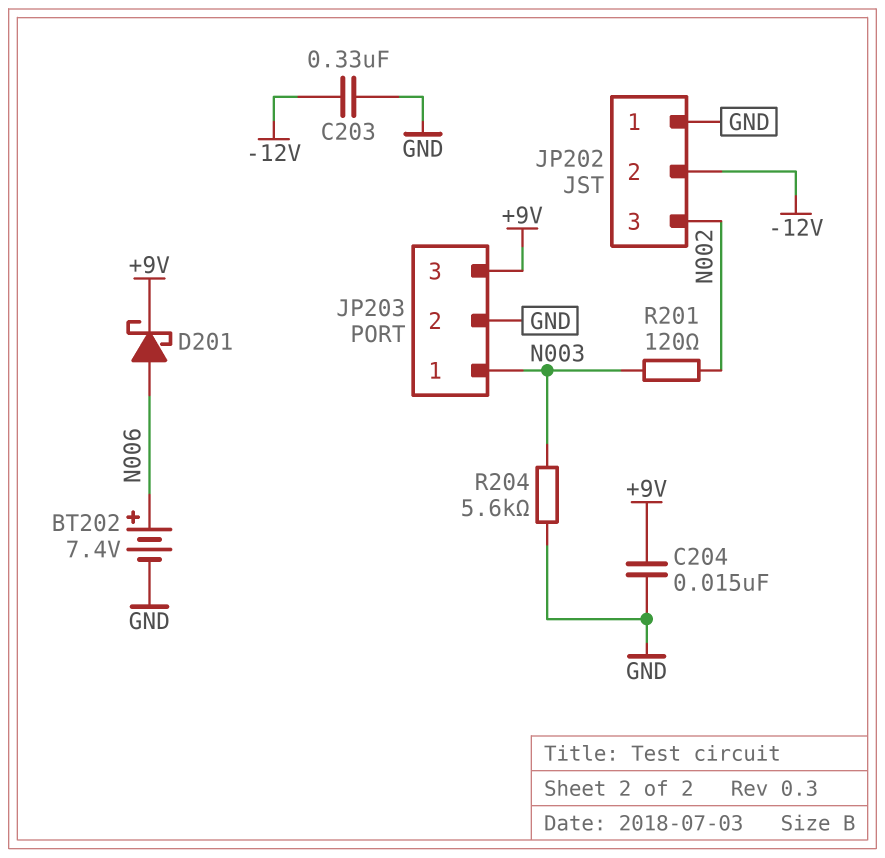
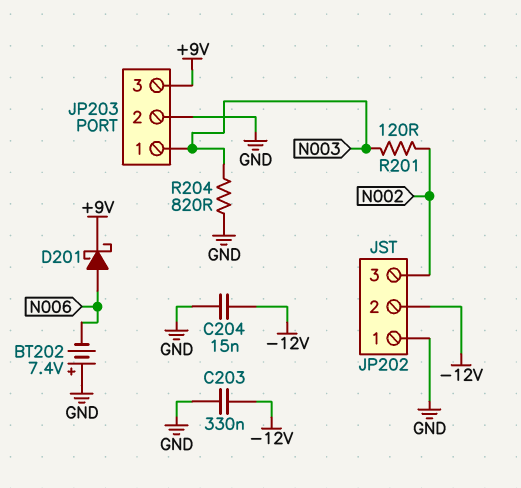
BT202: 7.4V (plus N006, minus GND) -> 7.4V (plus GND, minus N006)
C204: 15nF (+9V, GND) -> 15nF (-12V, GND)
R204: 5.6k (GND, N003) -> 820 (GND, N003)

